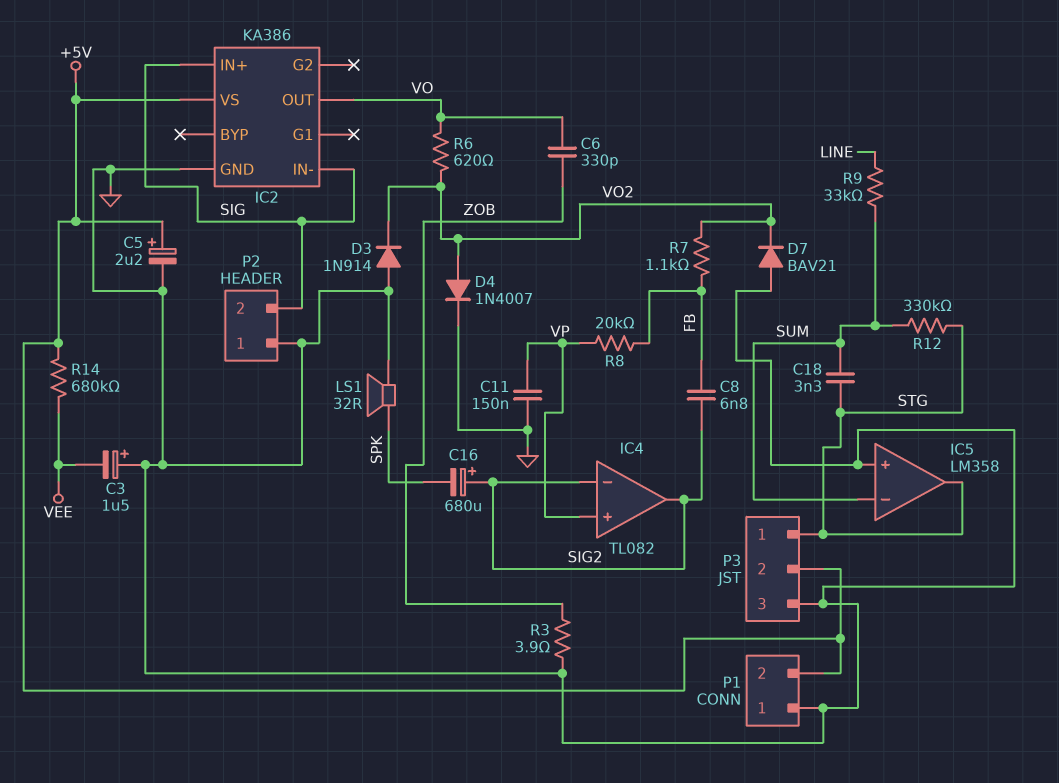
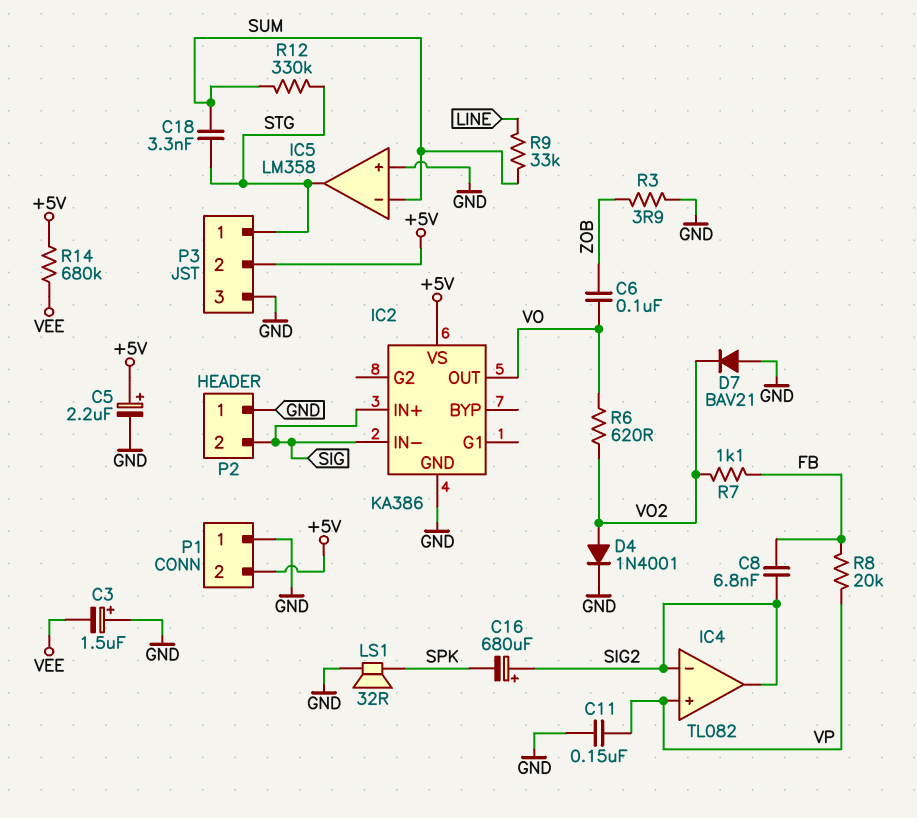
C6: 330pF (VO, ZOB) -> 100nF (VO, ZOB)
D3: diode 1N914 (A GND, K VO2) -> none
D4: diode 1N4007 (A VO2, K GND) -> diode 1N4001 (A VO2, K GND)

